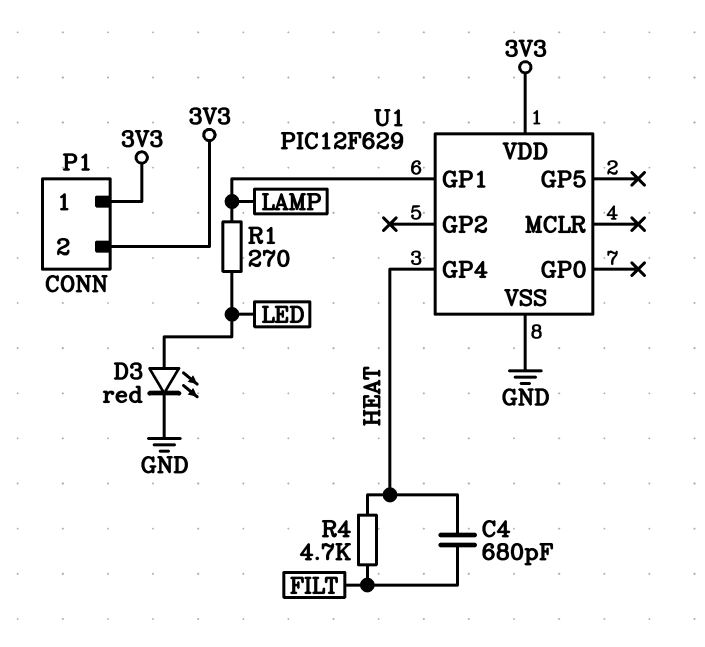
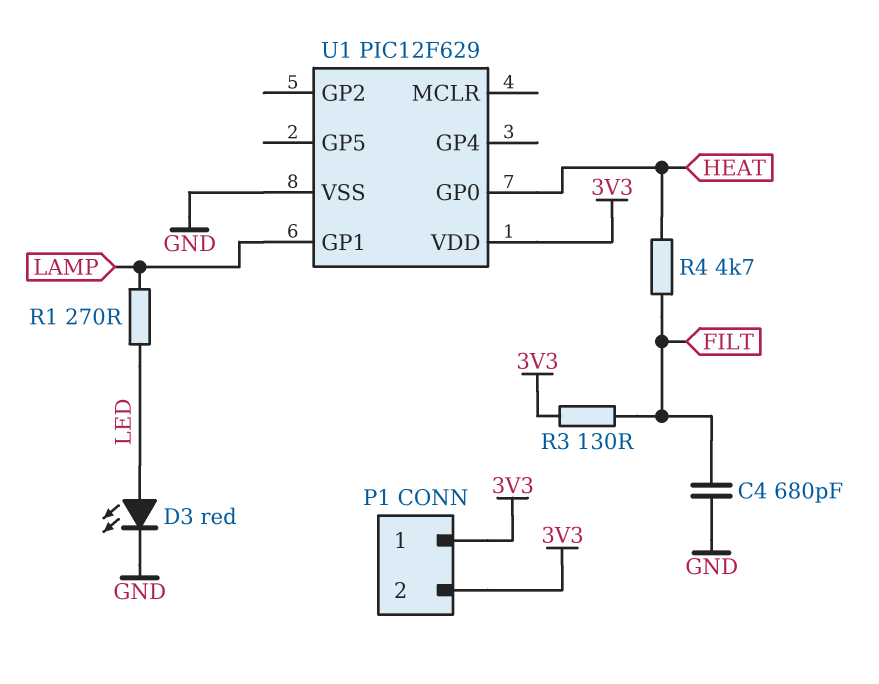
C4: 680pF (FILT, HEAT) -> 680pF (FILT, GND)
R3: none -> 130 (3V3, FILT)
U1 pin GP0: none -> HEAT
U1 pin GP4: HEAT -> none

